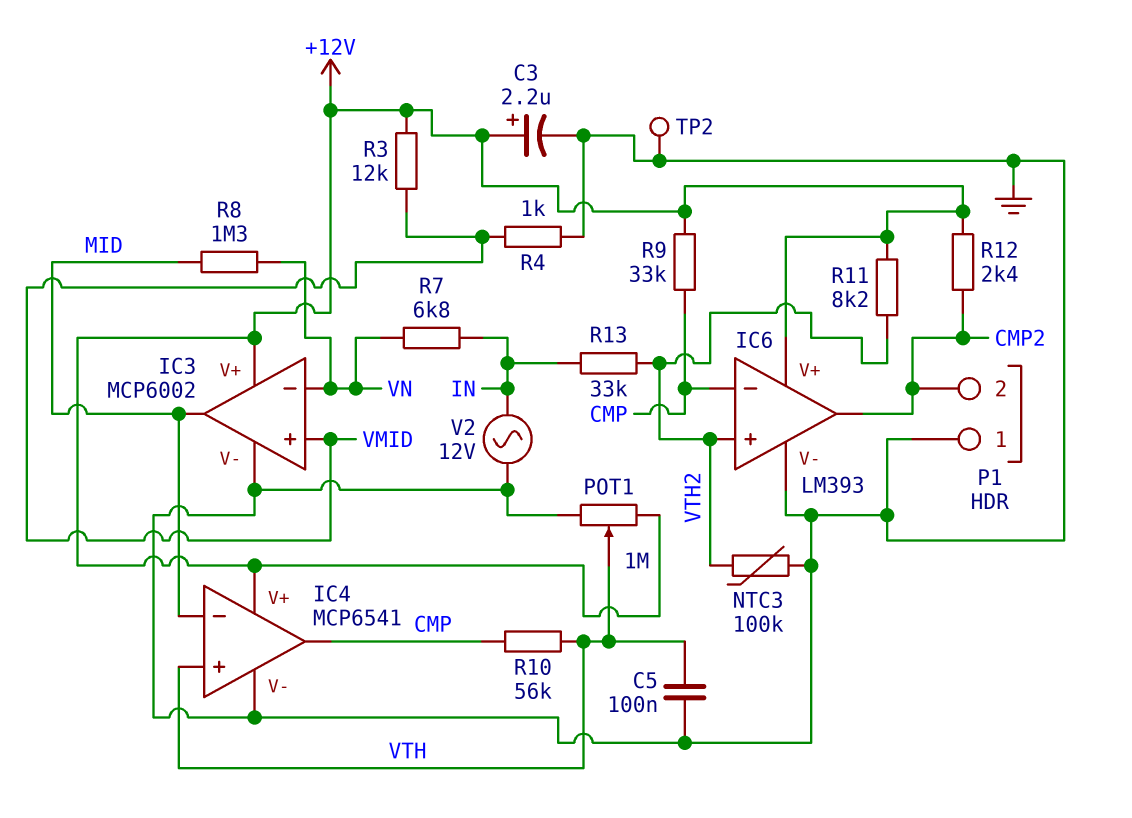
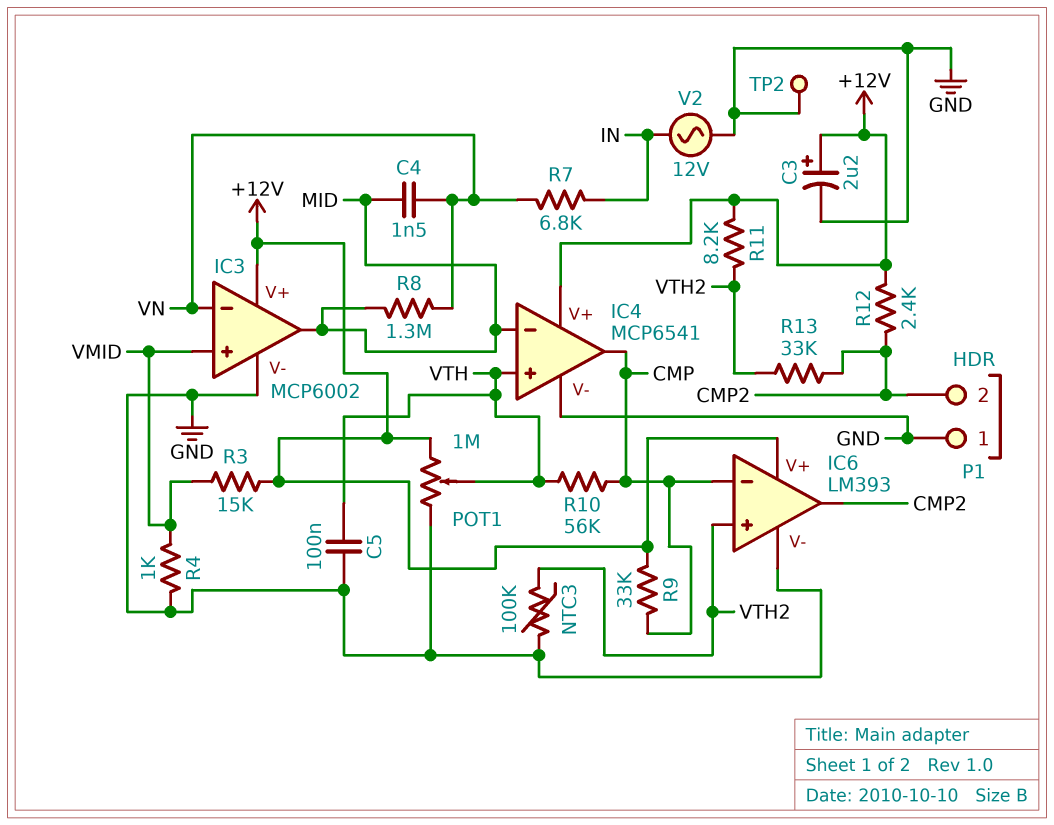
C4: none -> 1.5nF (MID, VN)
R3: 12k (+12V, VMID) -> 15k (+12V, VMID)
R13: 33k (IN, VTH2) -> 33k (CMP2, VTH2)

